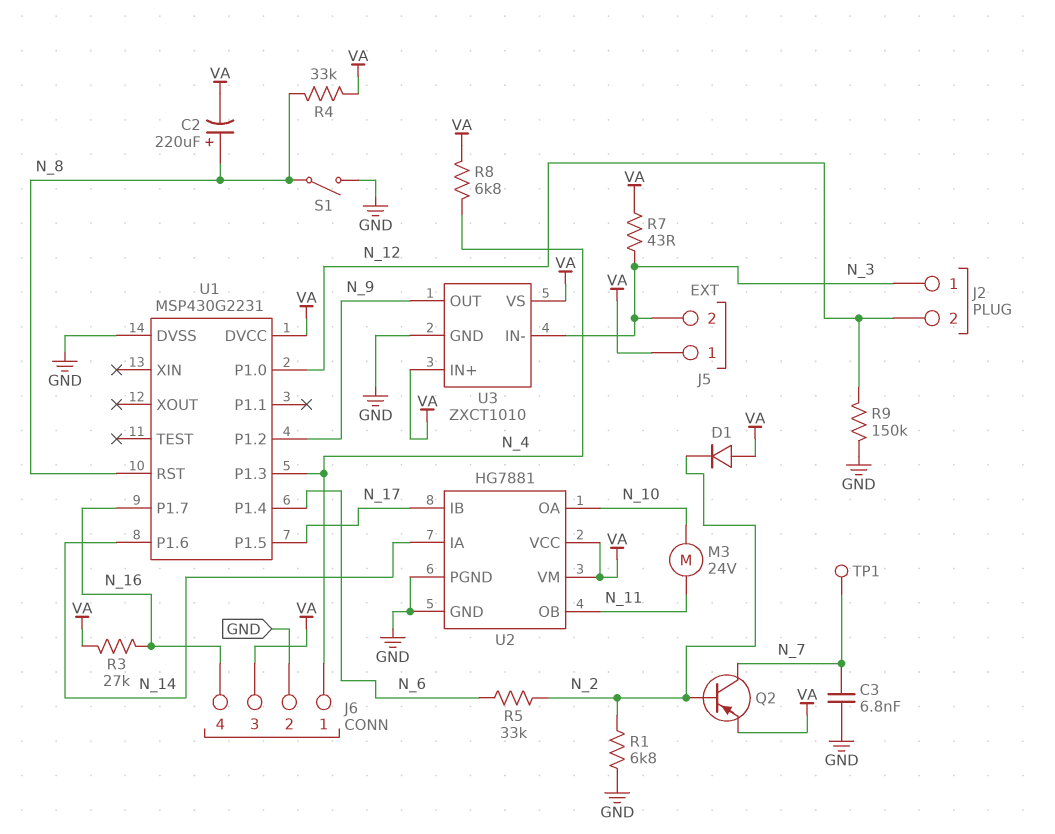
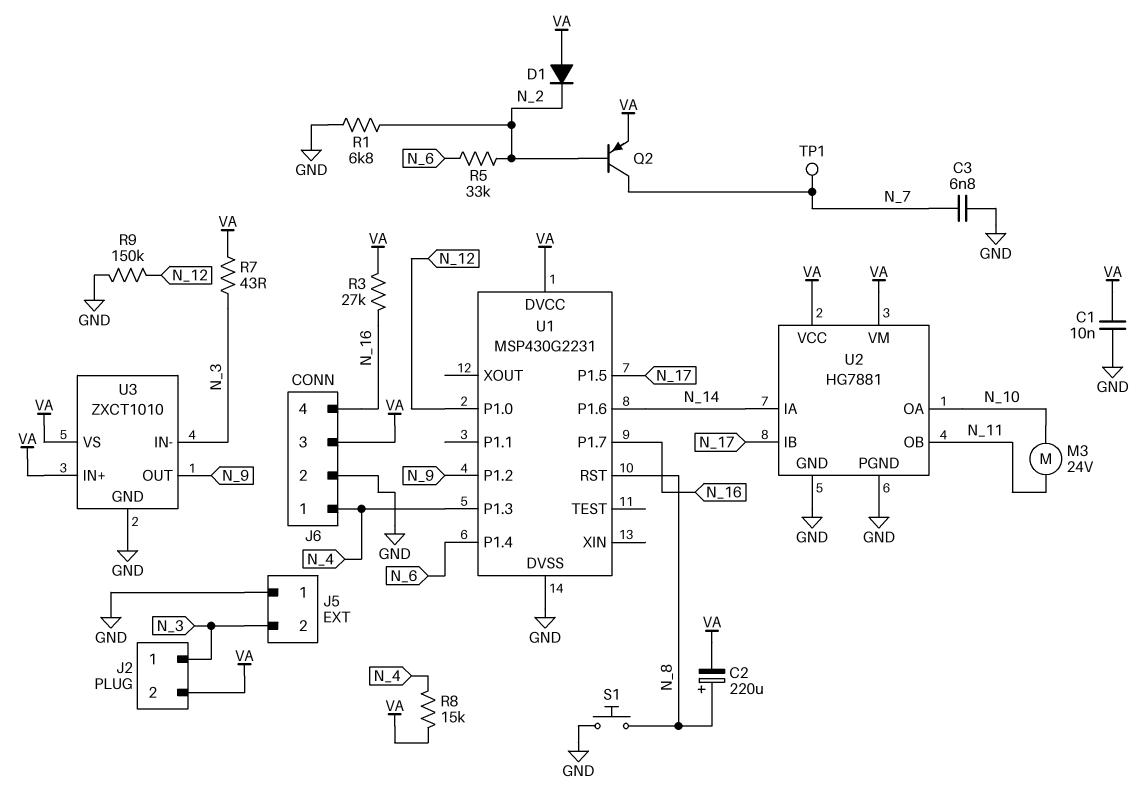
C1: none -> 10nF (GND, VA)
J2 pin 2: N_12 -> VA
J5 pin 1: VA -> GND
R4: 33k (N_8, VA) -> none
R8: 6.8k (N_4, VA) -> 15k (N_4, VA)
S1: switch (GND, N_8) -> button (GND, N_8)

